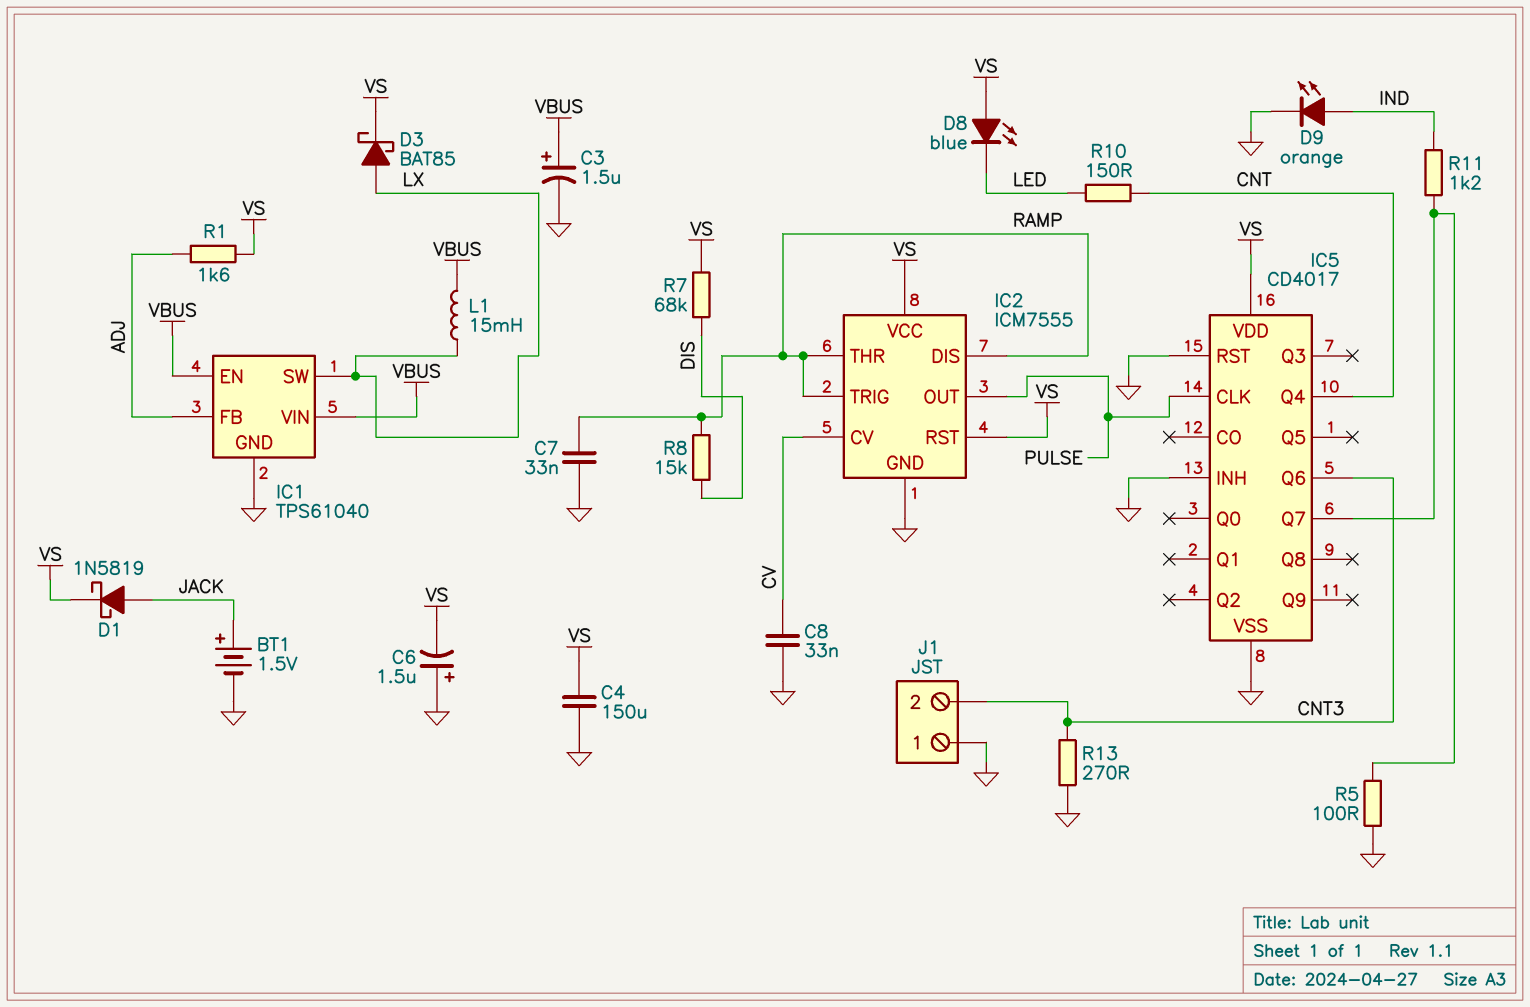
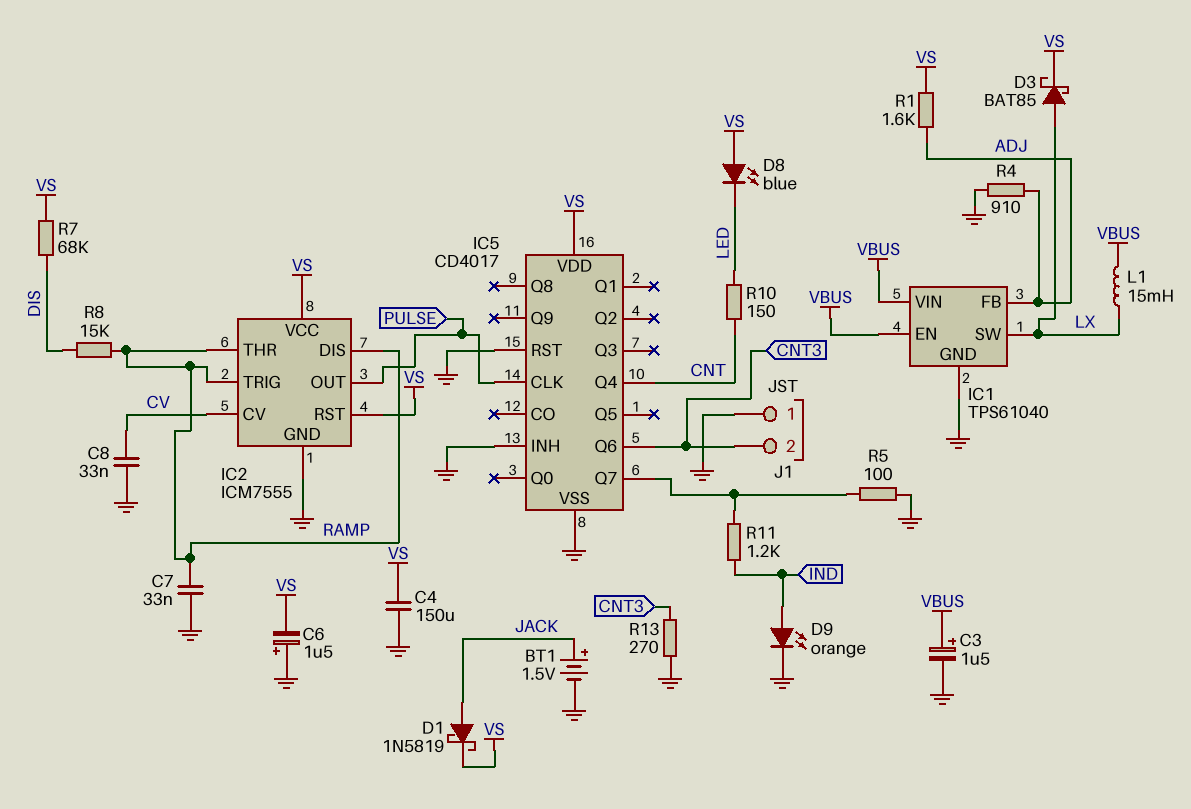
R4: none -> 910 (ADJ, GND)

